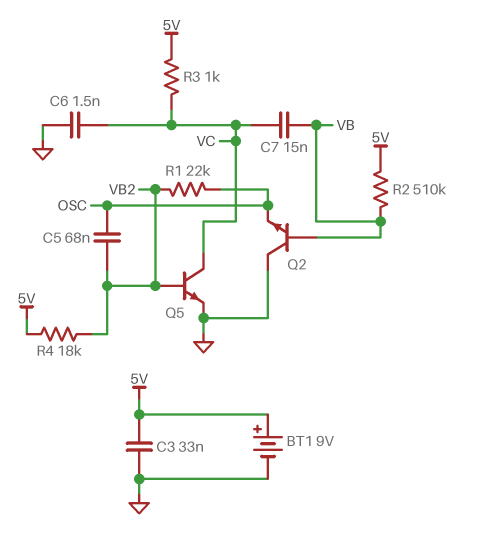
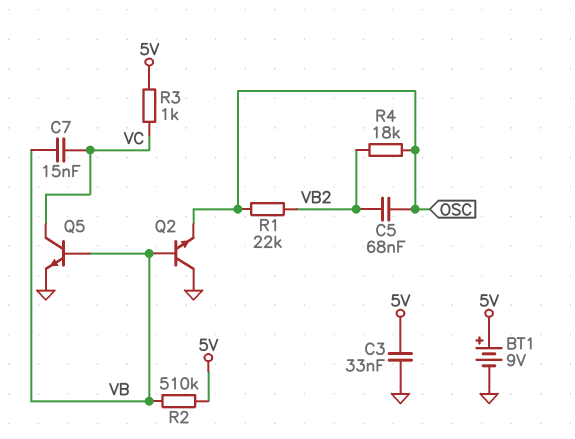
C6: 1.5nF (GND, VC) -> none
Q5: NPN (B VB2, C VC, E GND) -> NPN (B VB, C VC, E GND)
R4: 18k (5V, VB2) -> 18k (OSC, VB2)

